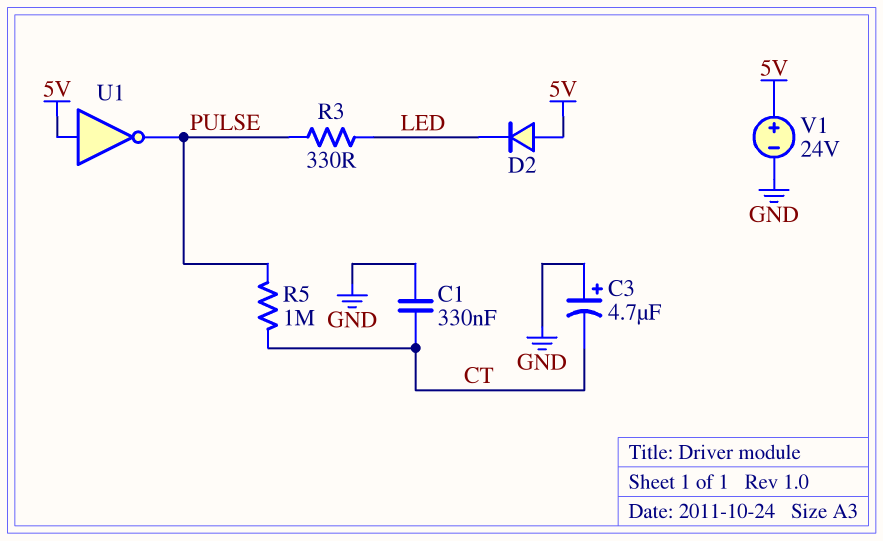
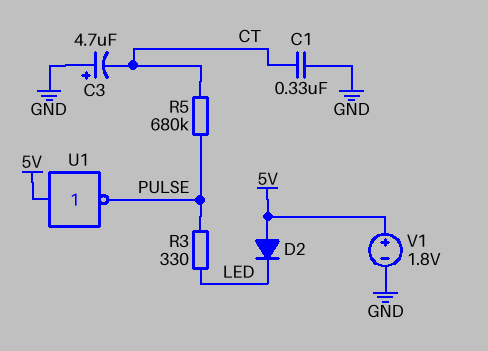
R5: 1M (CT, PULSE) -> 680k (CT, PULSE)
V1: 24V (plus 5V, minus GND) -> 1.8V (plus 5V, minus GND)

